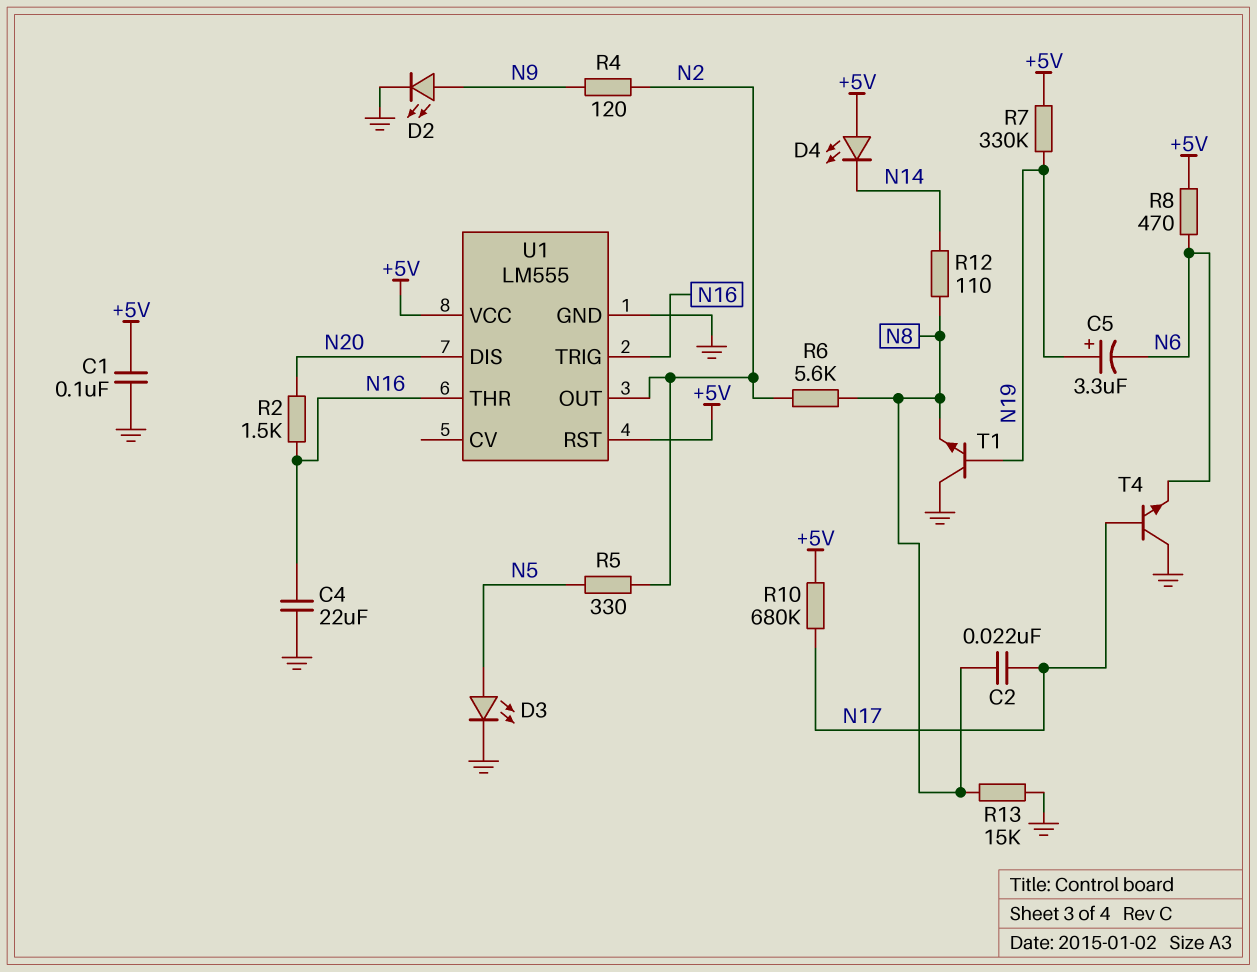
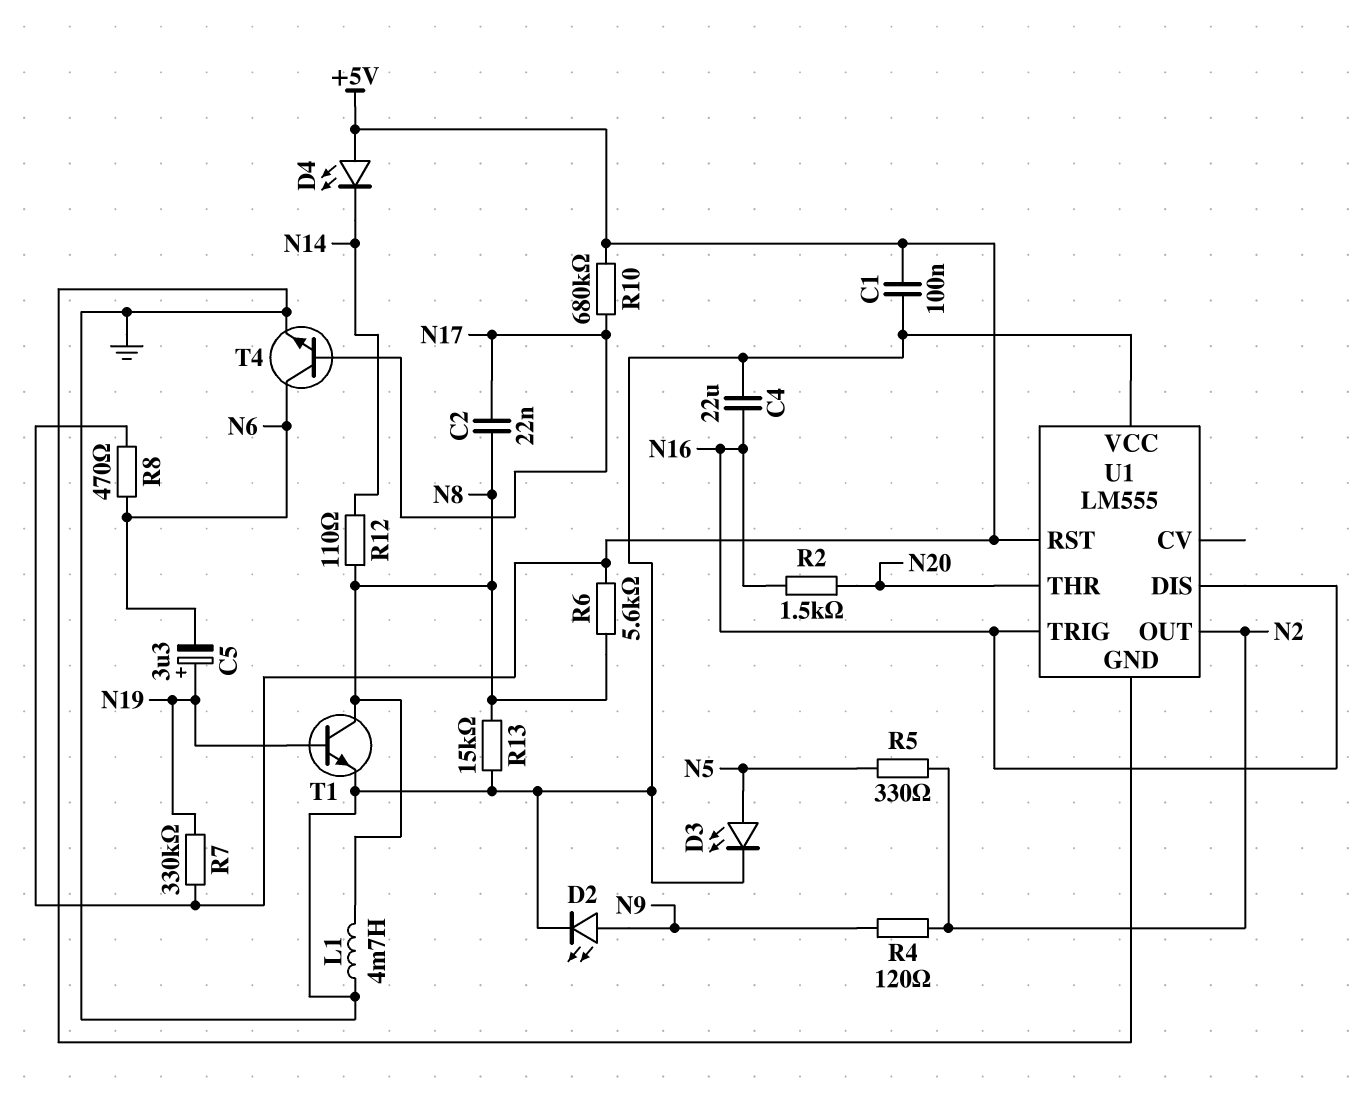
L1: none -> 4.7mH (GND, N8)
R6: 5.6k (N2, N8) -> 5.6k (+5V, N8)
T1: NPN (B N19, C GND, E N8) -> NPN (B N19, C N8, E GND)
T4: NPN (B N17, C GND, E N6) -> NPN (B N17, C N6, E GND)
U1 pin DIS: N20 -> N16
U1 pin THR: N16 -> N20
U1 pin VCC: +5V -> GND

